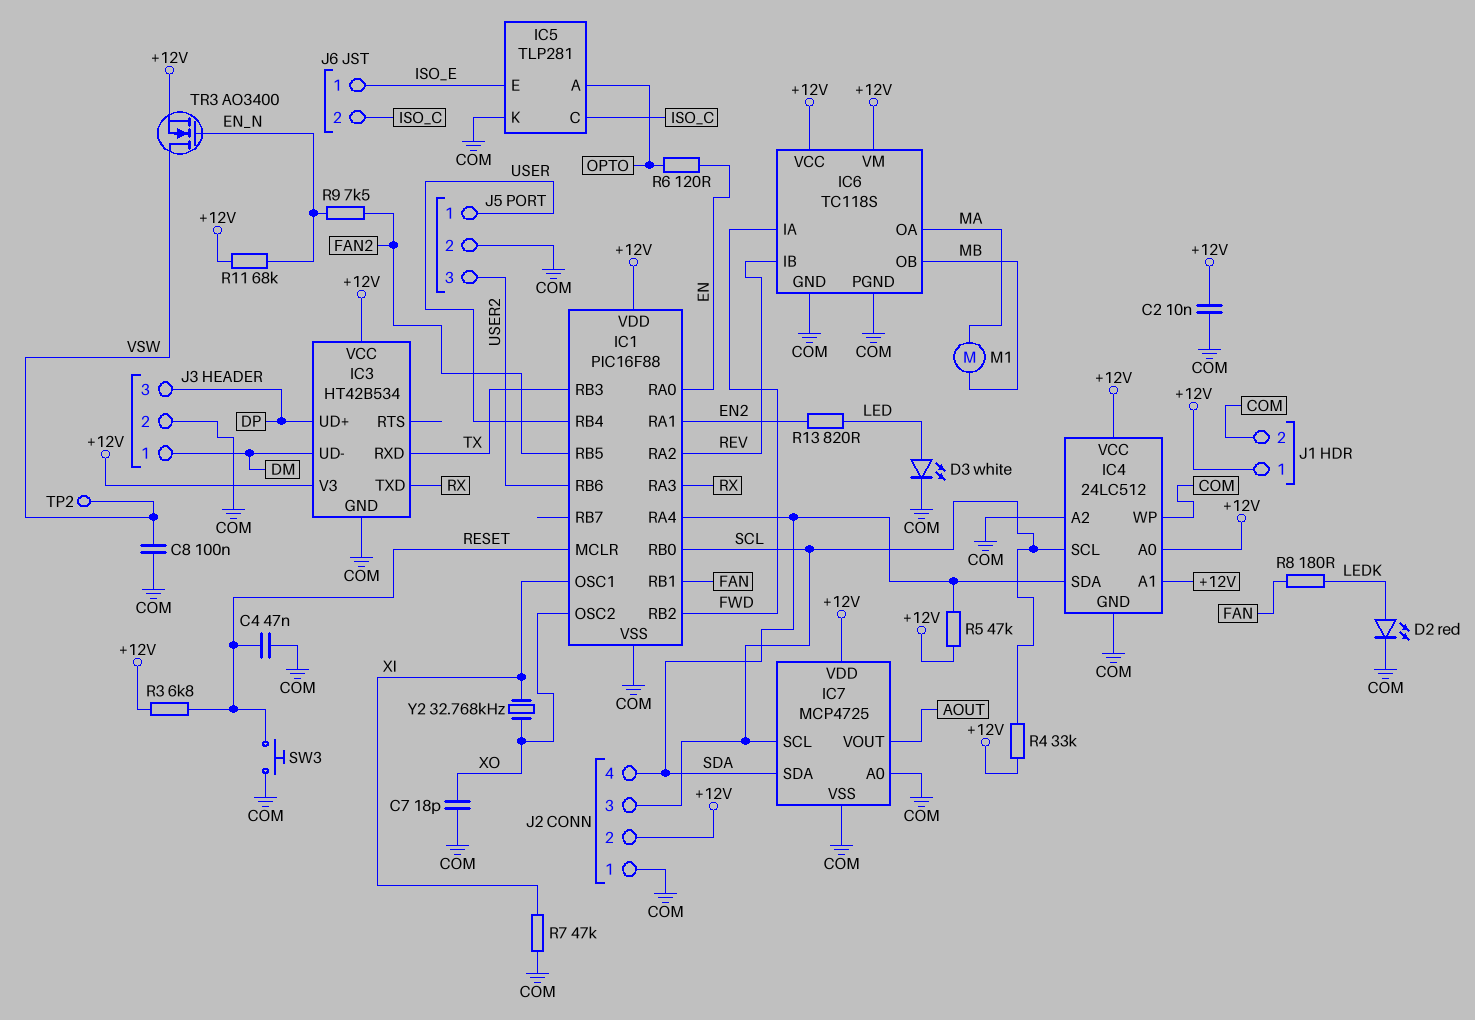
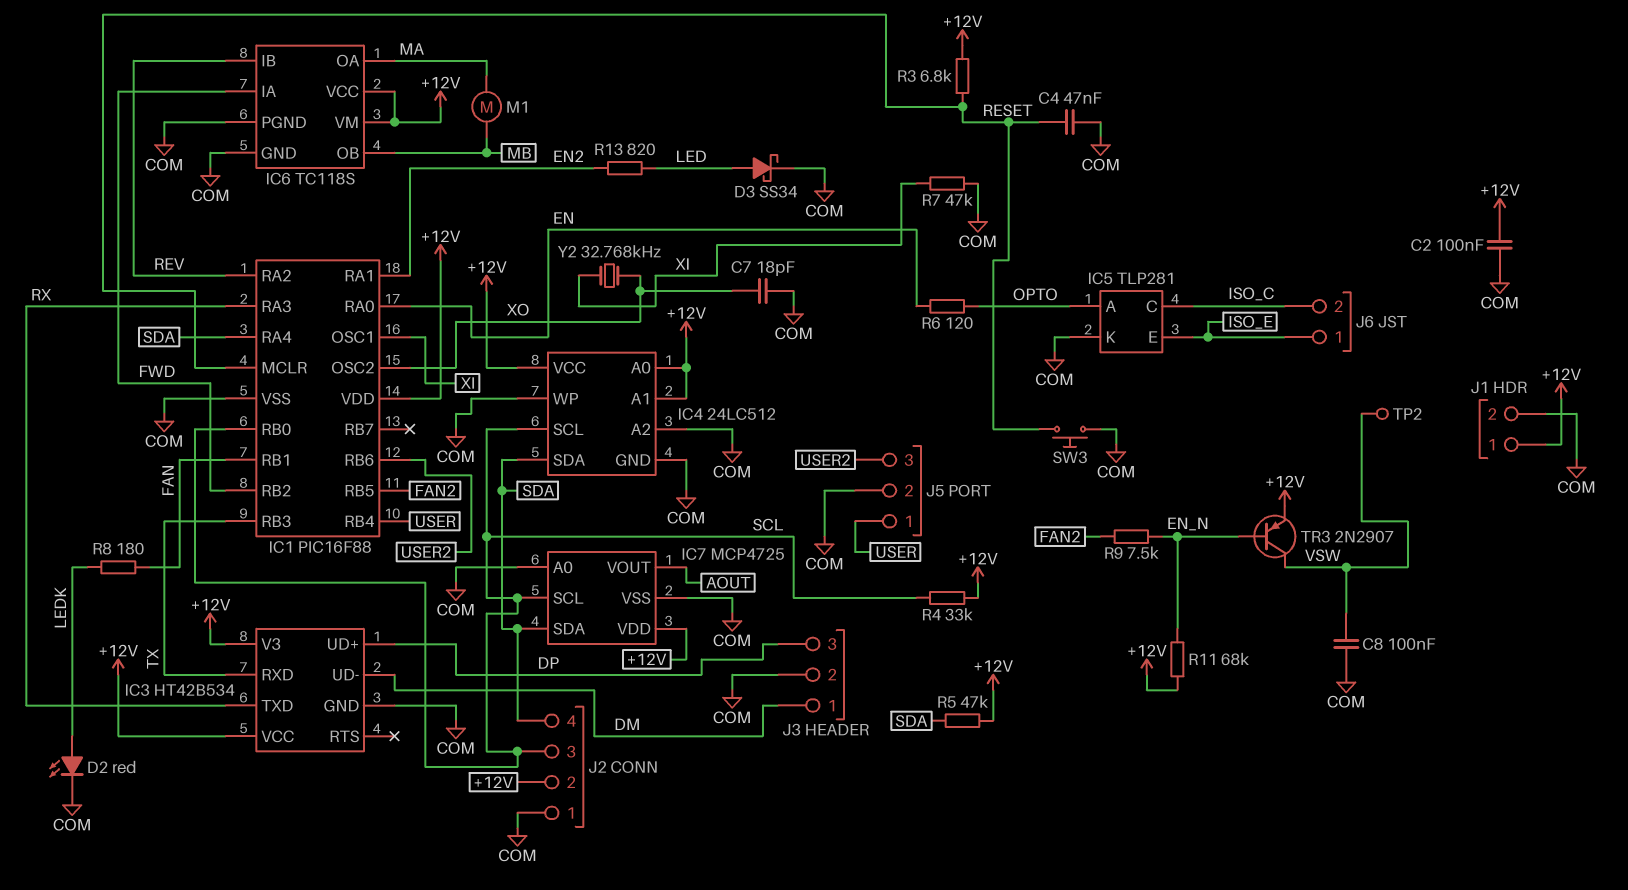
C2: 10nF (+12V, COM) -> 100nF (+12V, COM)
D3: LED white (A LED, K COM) -> schottky SS34 (A LED, K COM)
TR3: NMOS AO3400 (G EN_N, D VSW, S +12V) -> PNP 2N2907 (B EN_N, C VSW, E +12V)

